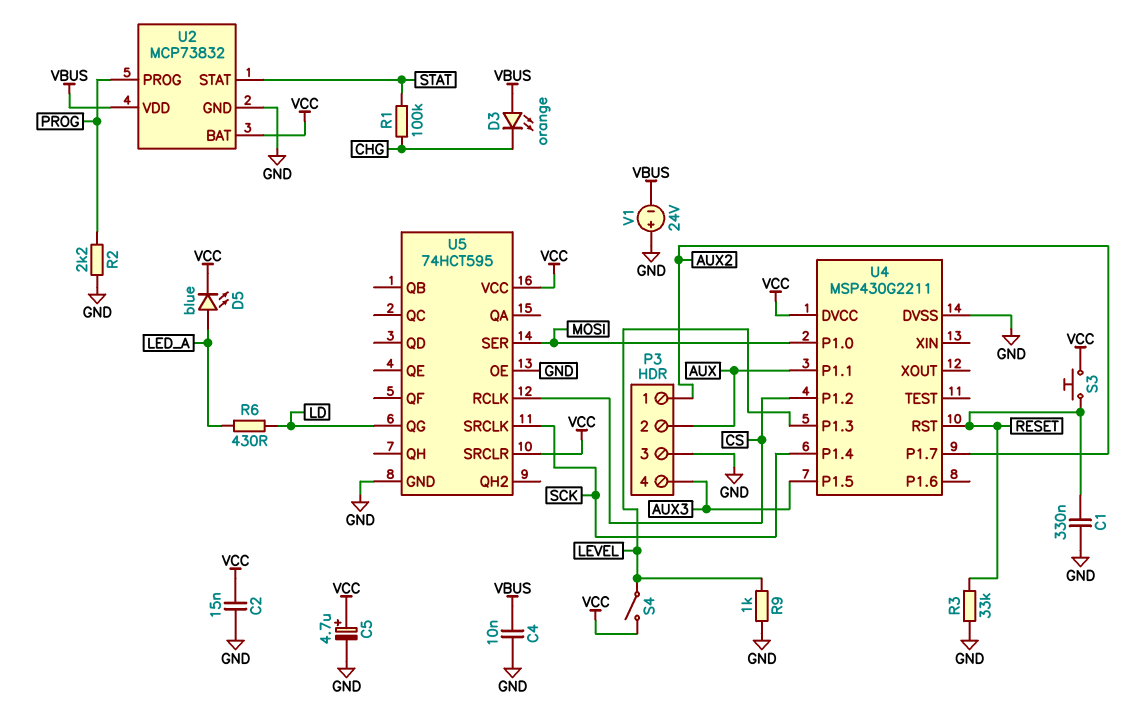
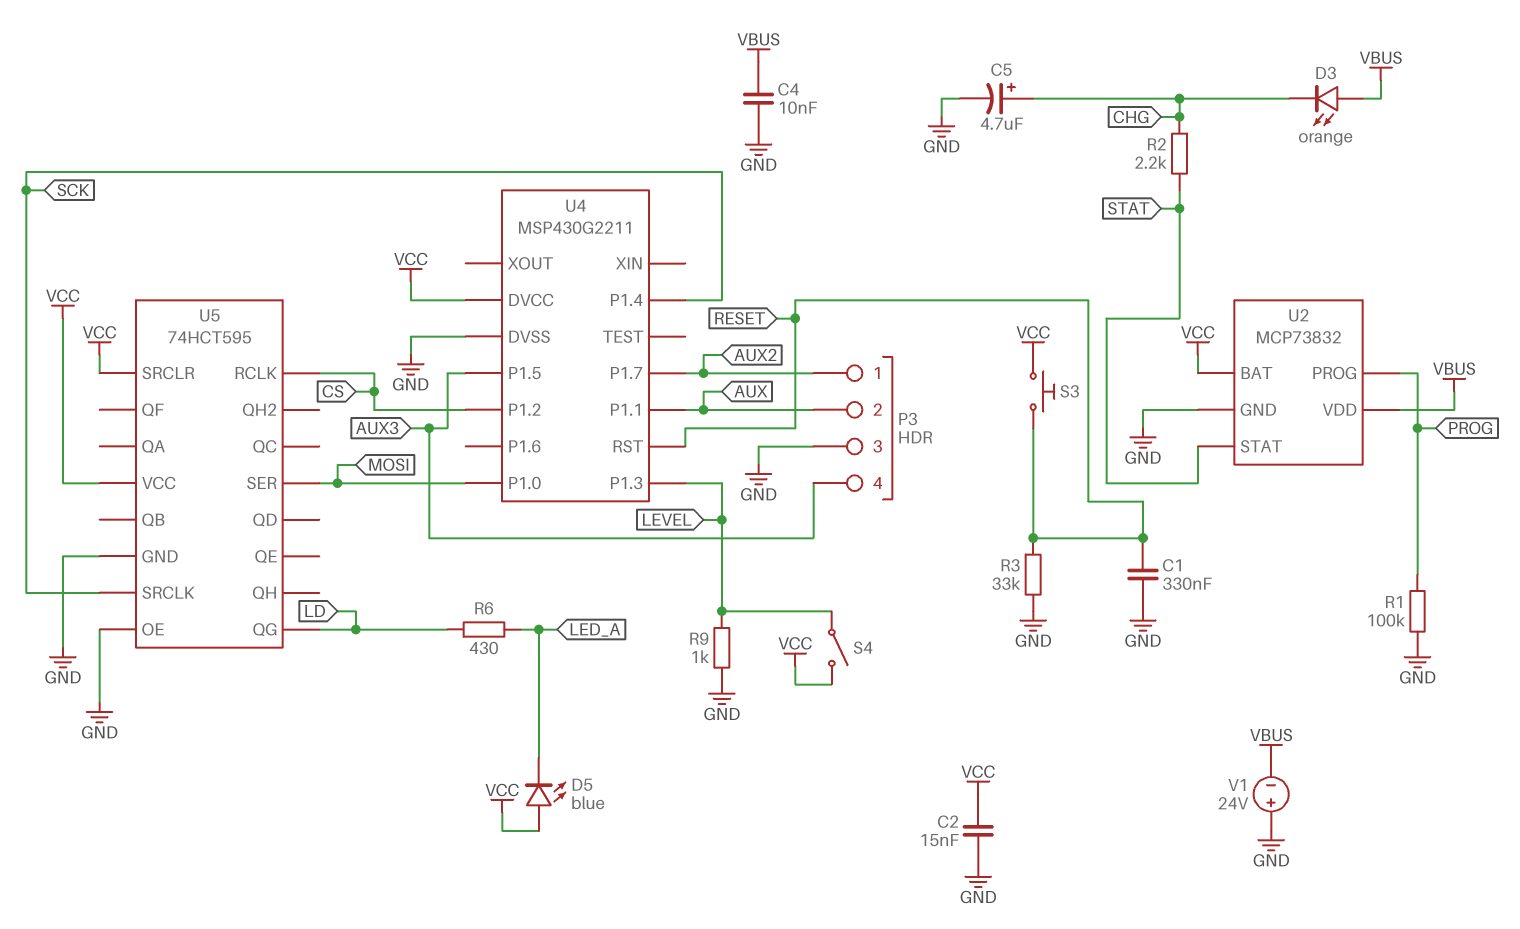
C5: 4.7uF (plus VCC, minus GND) -> 4.7uF (plus CHG, minus GND)
D5: LED blue (A LED_A, K VCC) -> LED blue (A VCC, K LED_A)
R1: 100k (CHG, STAT) -> 100k (GND, PROG)
R2: 2.2k (GND, PROG) -> 2.2k (CHG, STAT)

